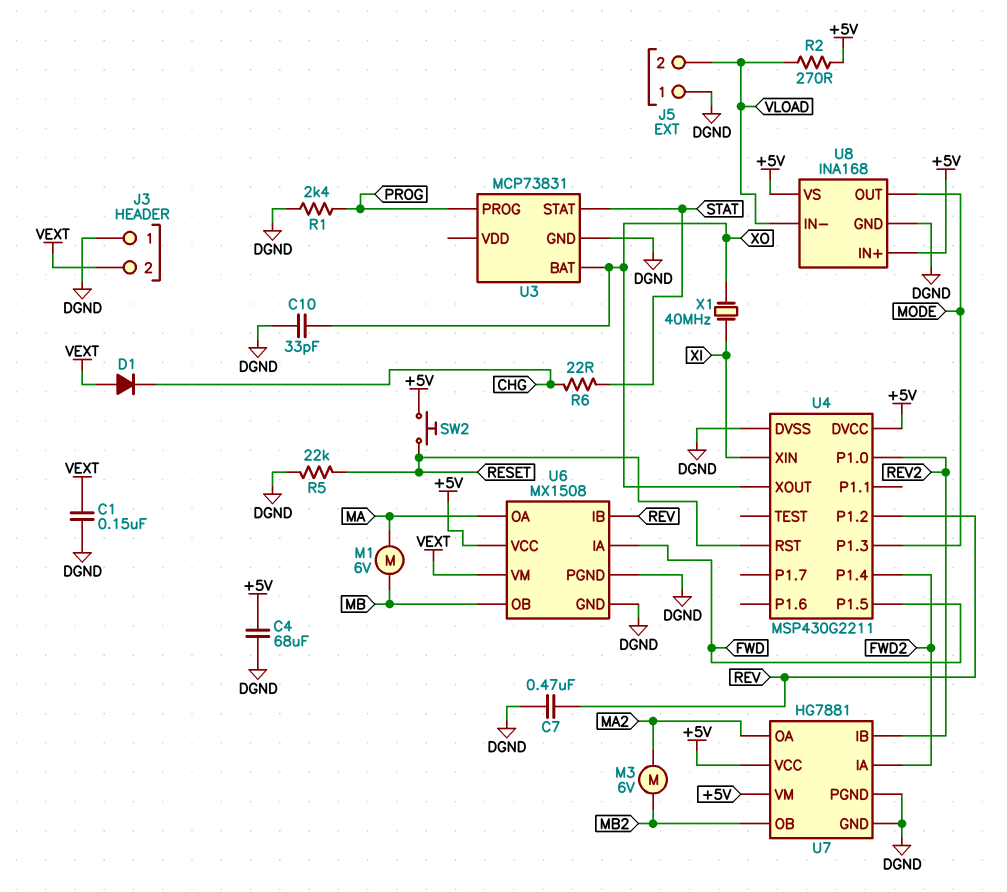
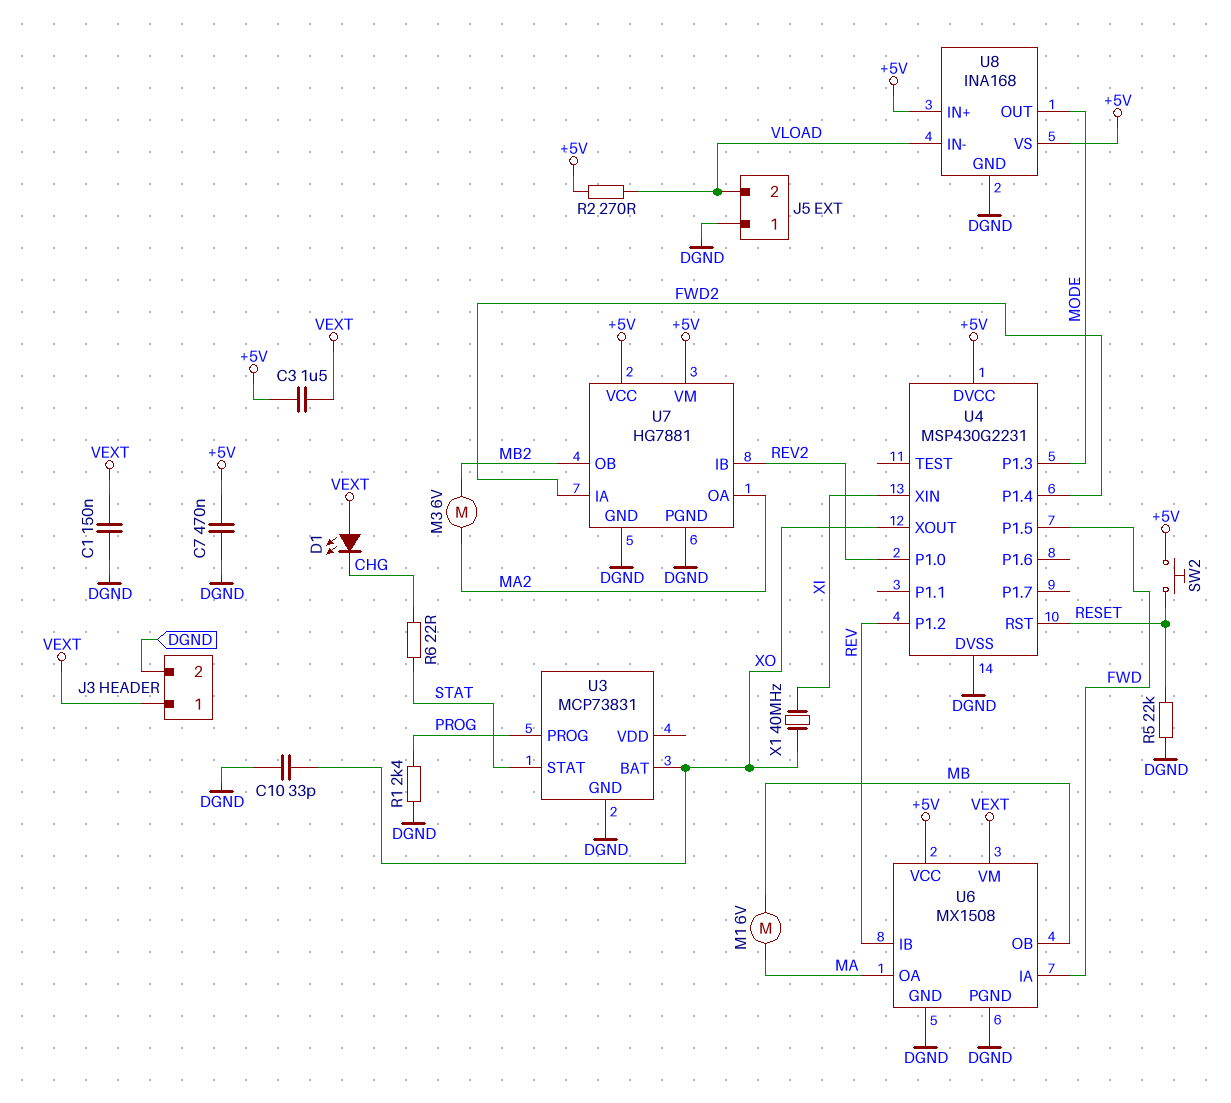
C3: none -> 1.5uF (+5V, VEXT)
C4: 68uF (+5V, DGND) -> none
C7: 470nF (DGND, REV) -> 470nF (+5V, DGND)
D1: diode (A VEXT, K CHG) -> LED (A VEXT, K CHG)
J3 pin 1: DGND -> VEXT
J3 pin 2: VEXT -> DGND
U4: MSP430G2211 -> MSP430G2231

